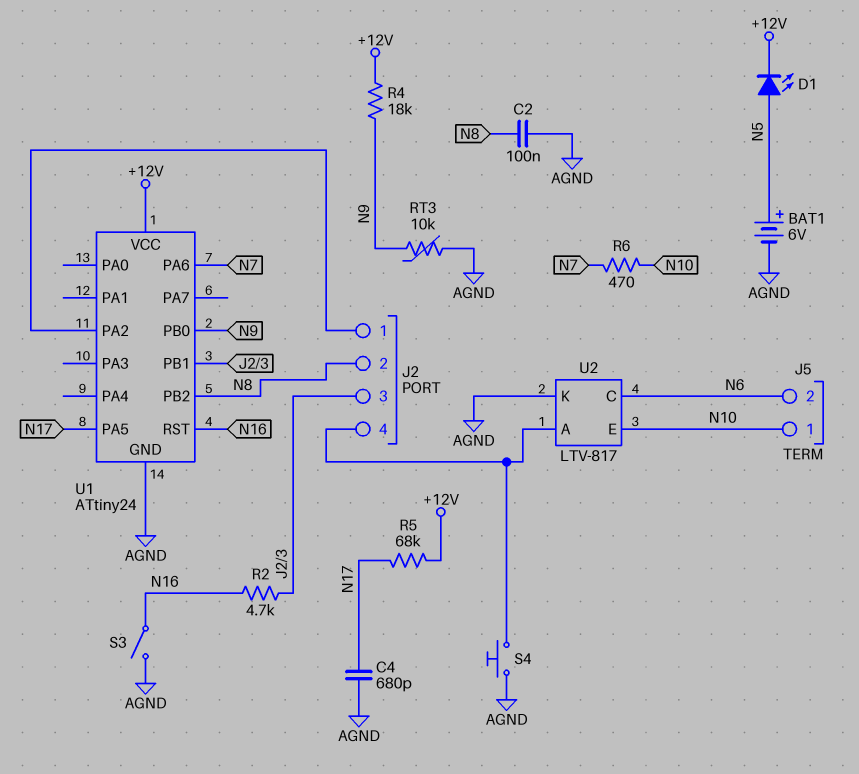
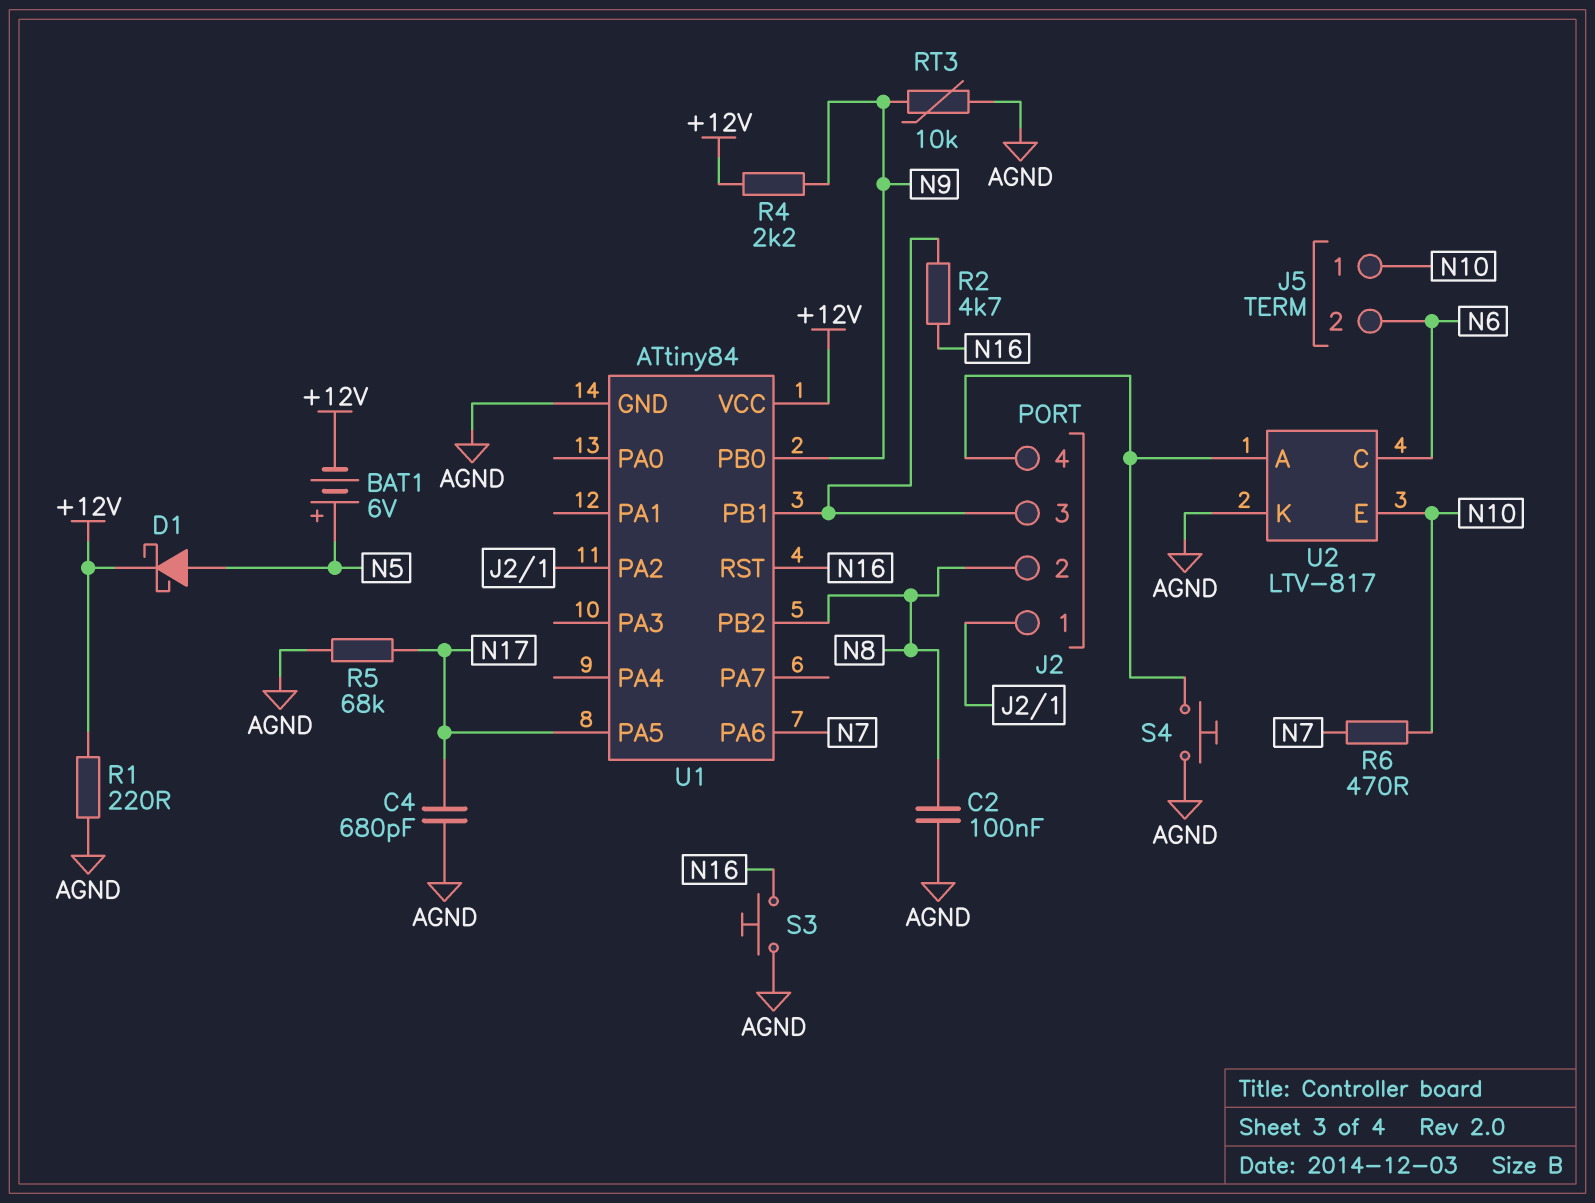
BAT1: 6V (plus N5, minus AGND) -> 6V (plus N5, minus +12V)
D1: LED (A N5, K +12V) -> schottky (A N5, K +12V)
R1: none -> 220 (+12V, AGND)
R4: 18k (+12V, N9) -> 2.2k (+12V, N9)
R5: 68k (+12V, N17) -> 68k (AGND, N17)
S3: switch (AGND, N16) -> button (AGND, N16)
U1: ATtiny24 -> ATtiny84

